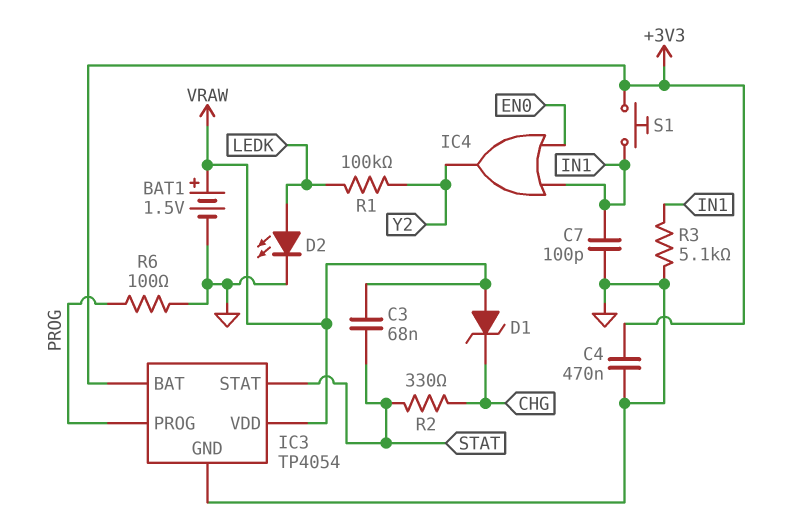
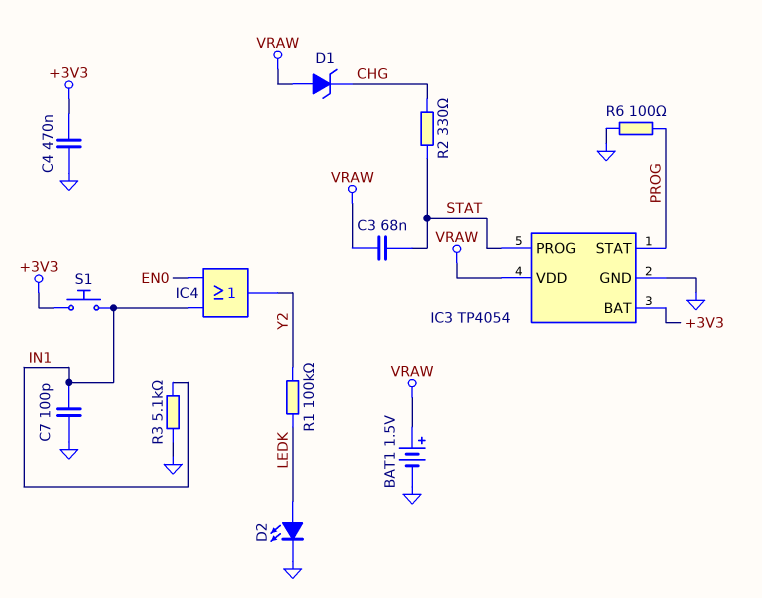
IC3 pin PROG: PROG -> STAT
IC3 pin STAT: STAT -> PROG

